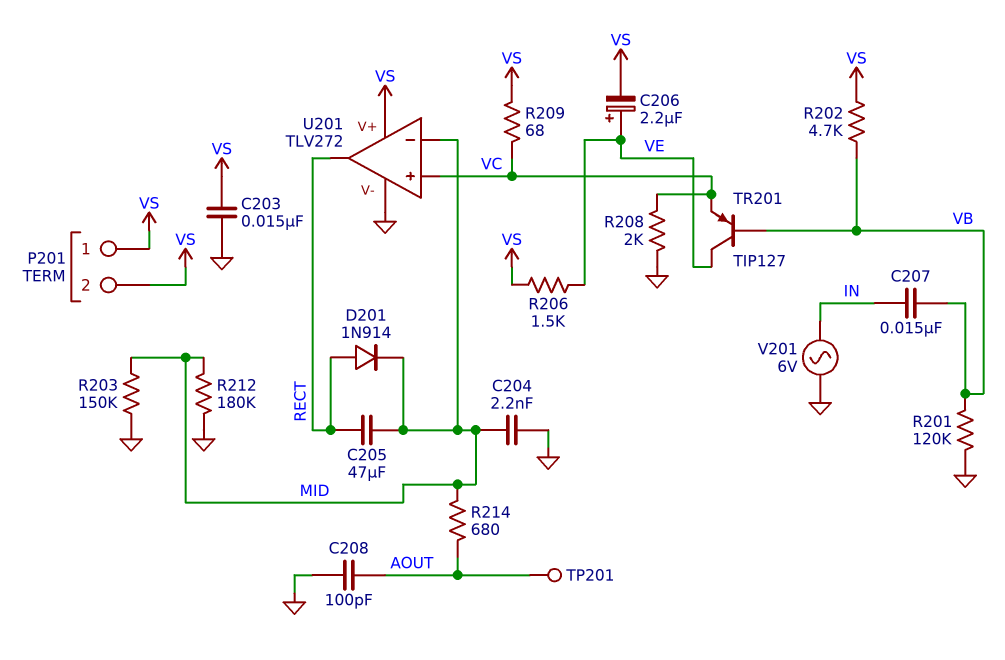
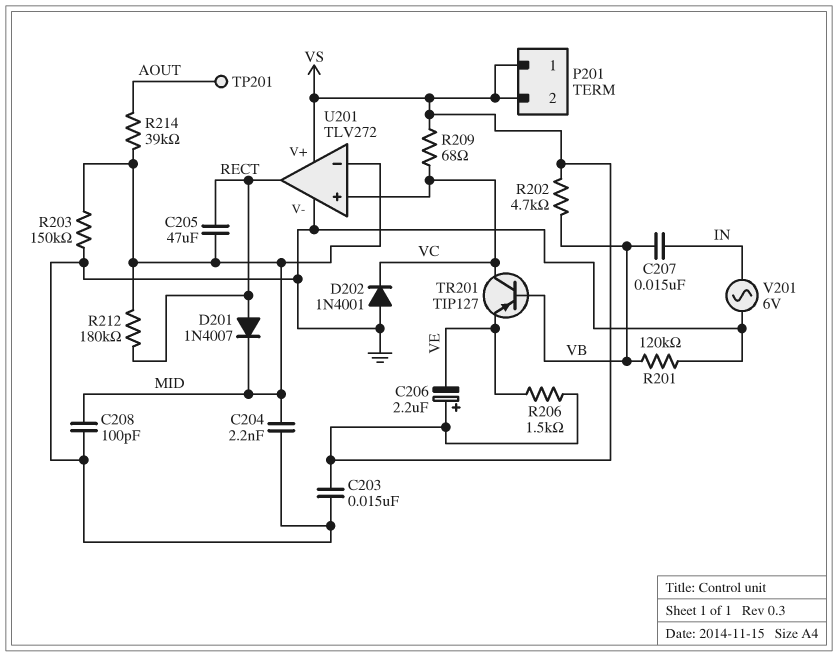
C206: 2.2uF (plus VE, minus VS) -> 2.2uF (plus VS, minus VE)
C208: 100pF (AOUT, GND) -> 100pF (GND, MID)
D201: diode 1N914 (A RECT, K MID) -> diode 1N4007 (A RECT, K MID)
D202: none -> diode 1N4001 (A GND, K VC)
R208: 2k (GND, VC) -> none
R212: 180k (GND, MID) -> 180k (MID, RECT)
R214: 680 (AOUT, MID) -> 39k (AOUT, MID)
TR201: PNP TIP127 (B VB, C VE, E VC) -> PNP TIP127 (B VB, C VC, E VE)

